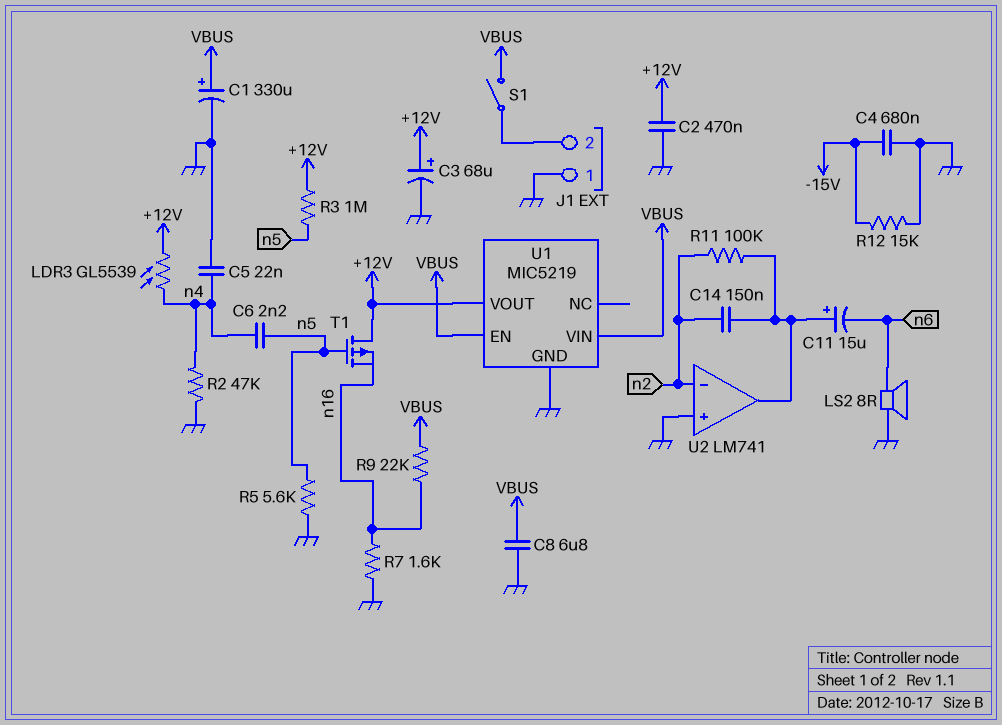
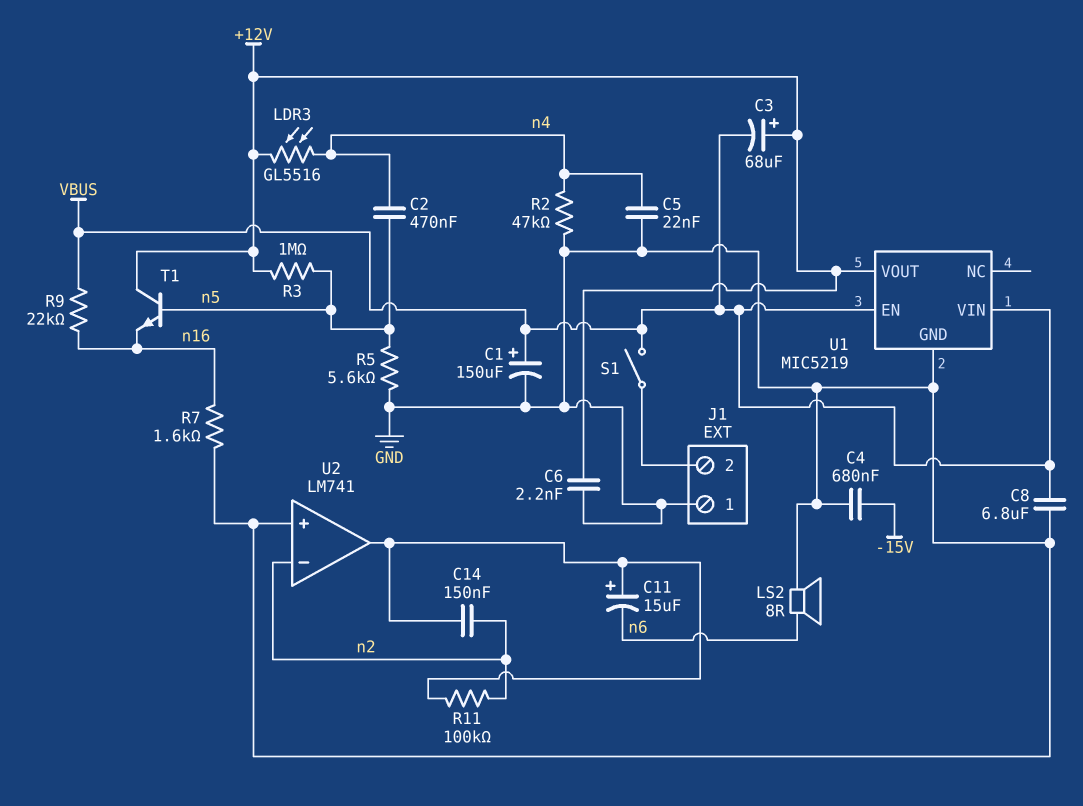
C1: 330uF (plus VBUS, minus GND) -> 150uF (plus VBUS, minus GND)
C2: 470nF (+12V, GND) -> 470nF (n4, n5)
C3: 68uF (plus +12V, minus GND) -> 68uF (plus +12V, minus VBUS)
C6: 2.2nF (n4, n5) -> 2.2nF (+12V, GND)
LDR3: GL5539 (+12V, n4) -> GL5516 (+12V, n4)
R12: 15k (-15V, GND) -> none
T1: PMOS (G n5, D +12V, S n16) -> NPN (B n5, C +12V, E n16)

